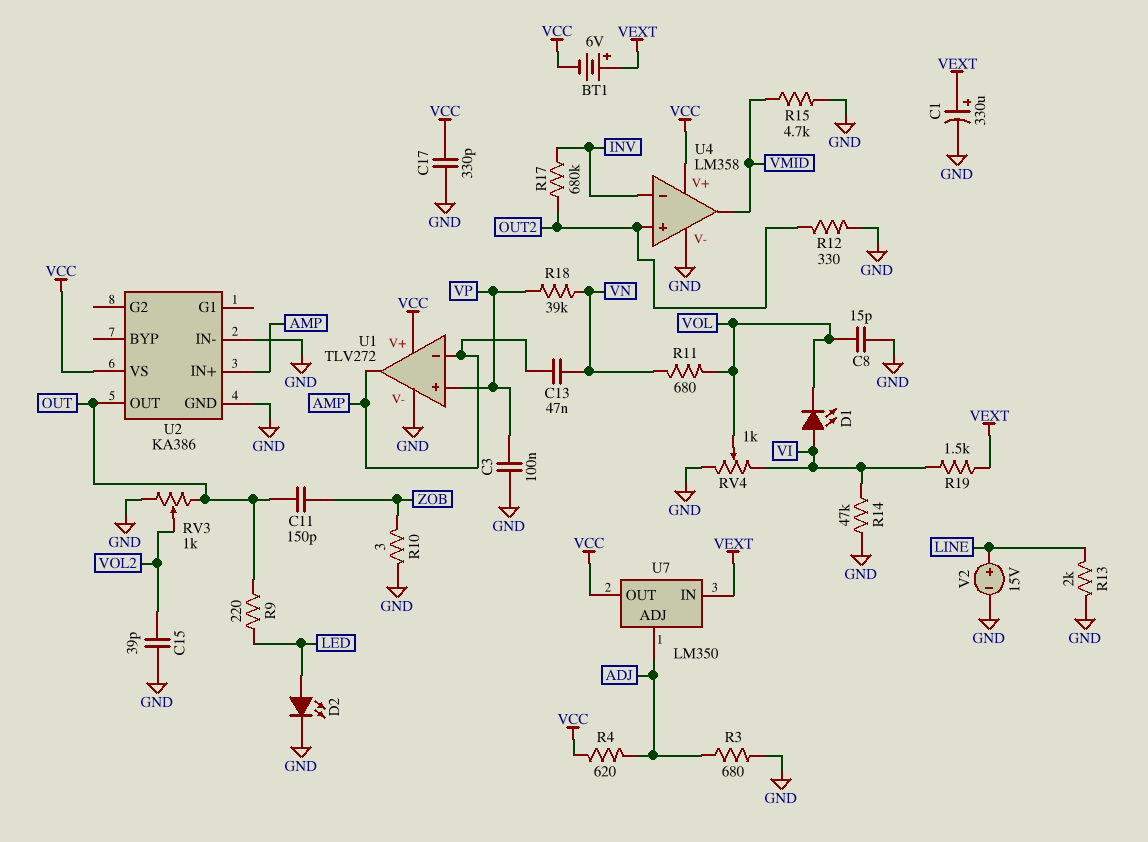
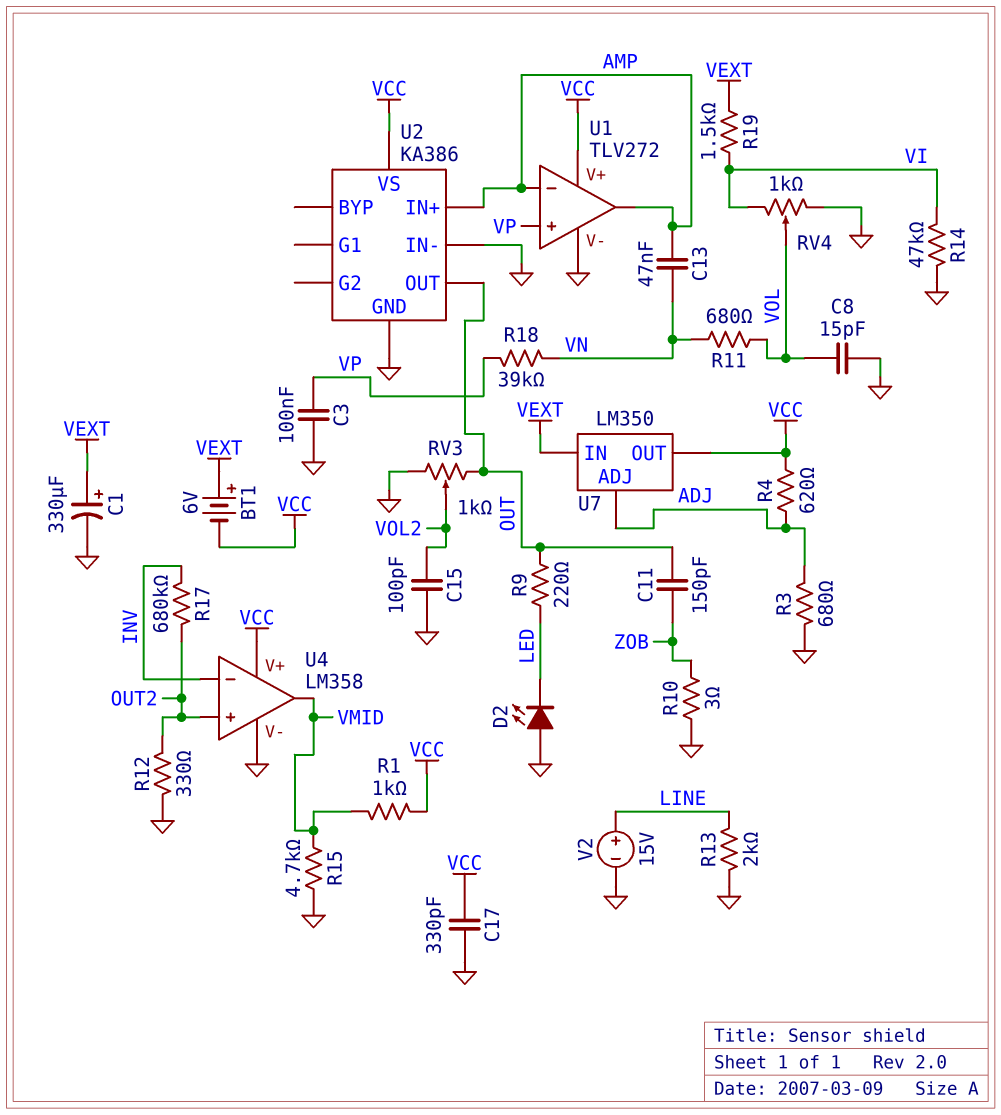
C15: 39pF (GND, VOL2) -> 100pF (GND, VOL2)
D1: LED (A VI, K VOL) -> none
D2: LED (A LED, K GND) -> LED (A GND, K LED)
R1: none -> 1k (VCC, VMID)

